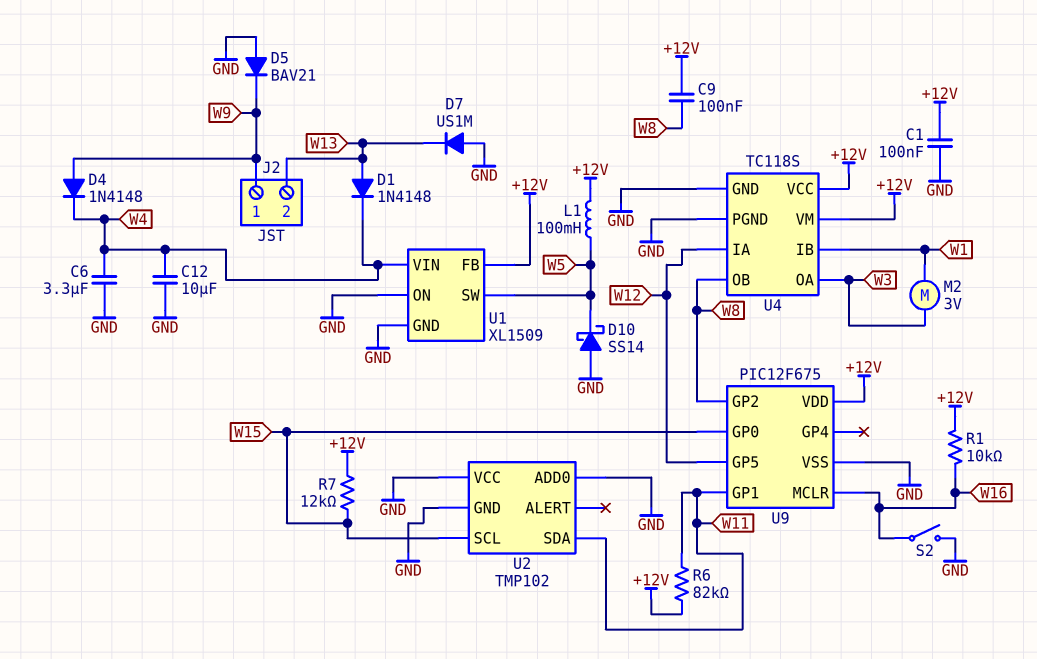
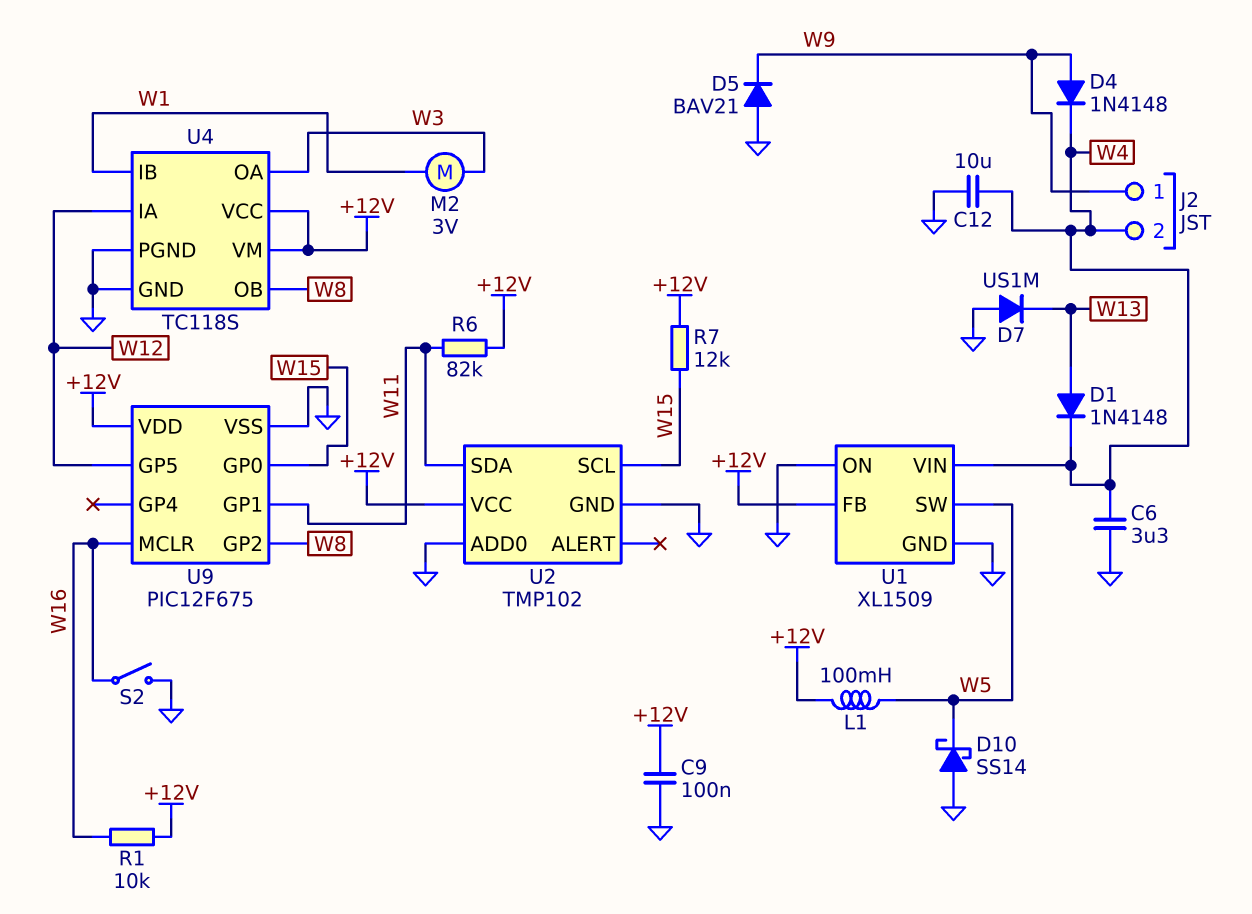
C1: 100nF (+12V, GND) -> none
C9: 100nF (+12V, W8) -> 100nF (+12V, GND)
J2 pin 2: W13 -> W4
U2 pin VCC: GND -> +12V

